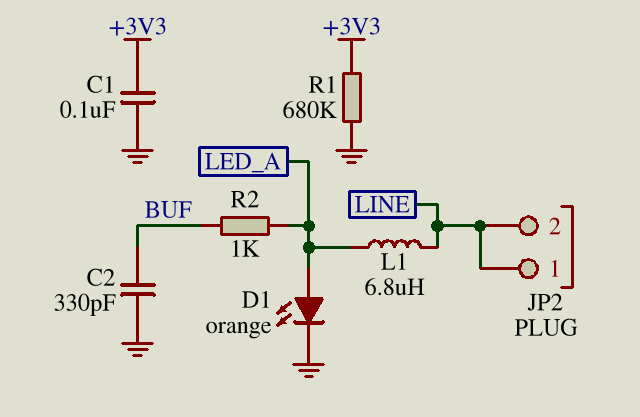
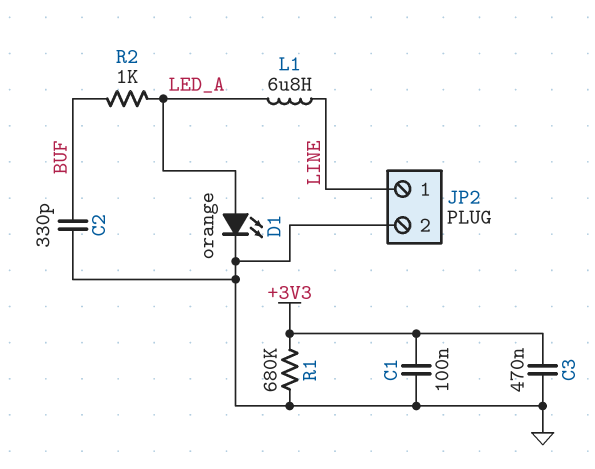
C3: none -> 470nF (+3V3, GND)
JP2 pin 2: LINE -> GND

